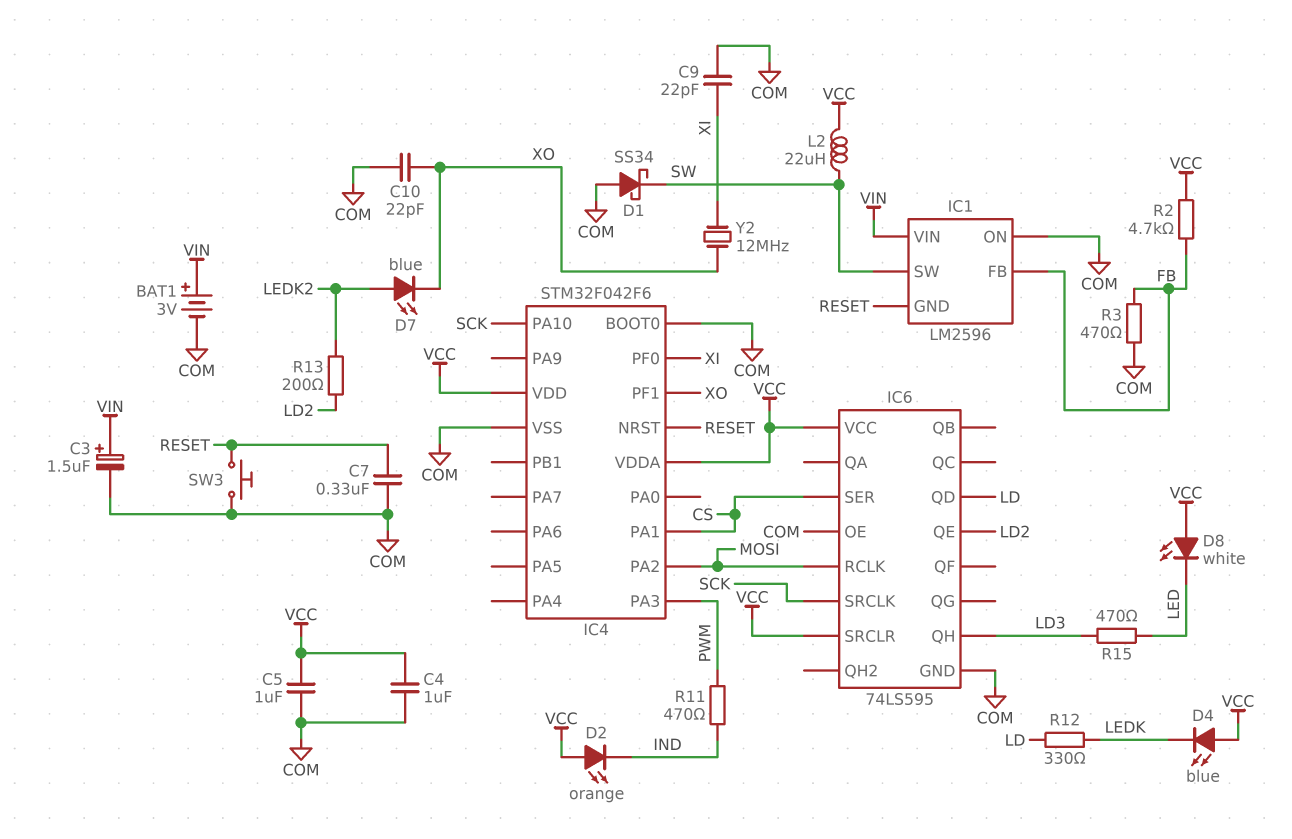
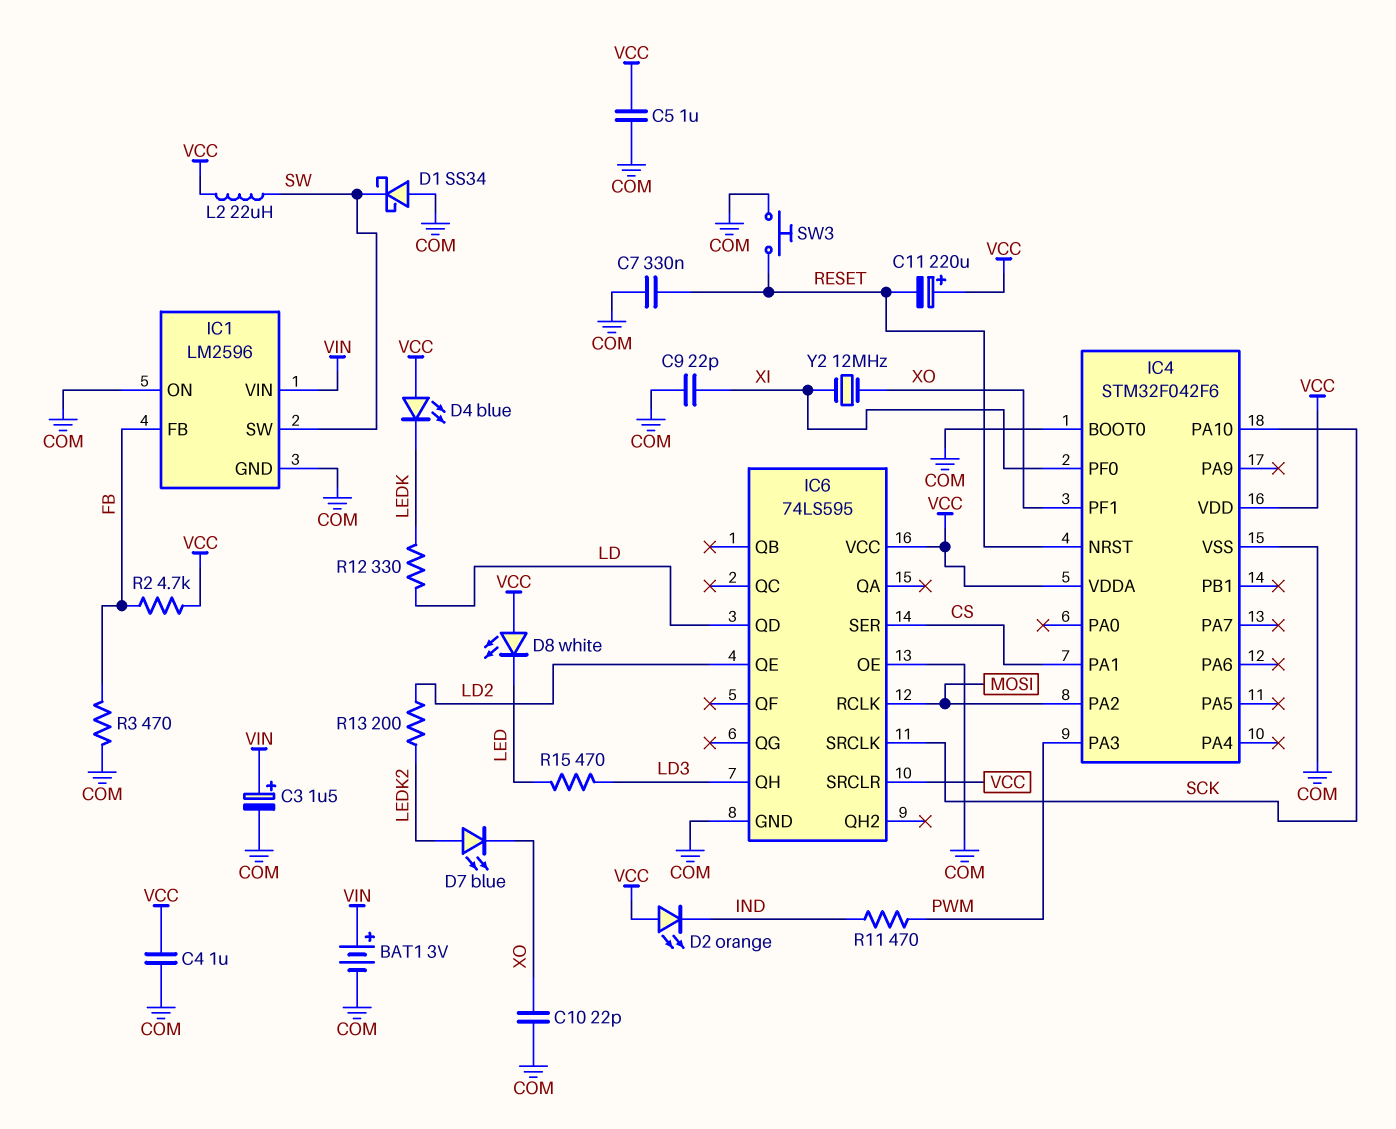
C11: none -> 220uF (plus VCC, minus RESET)
IC1 pin GND: RESET -> COM

